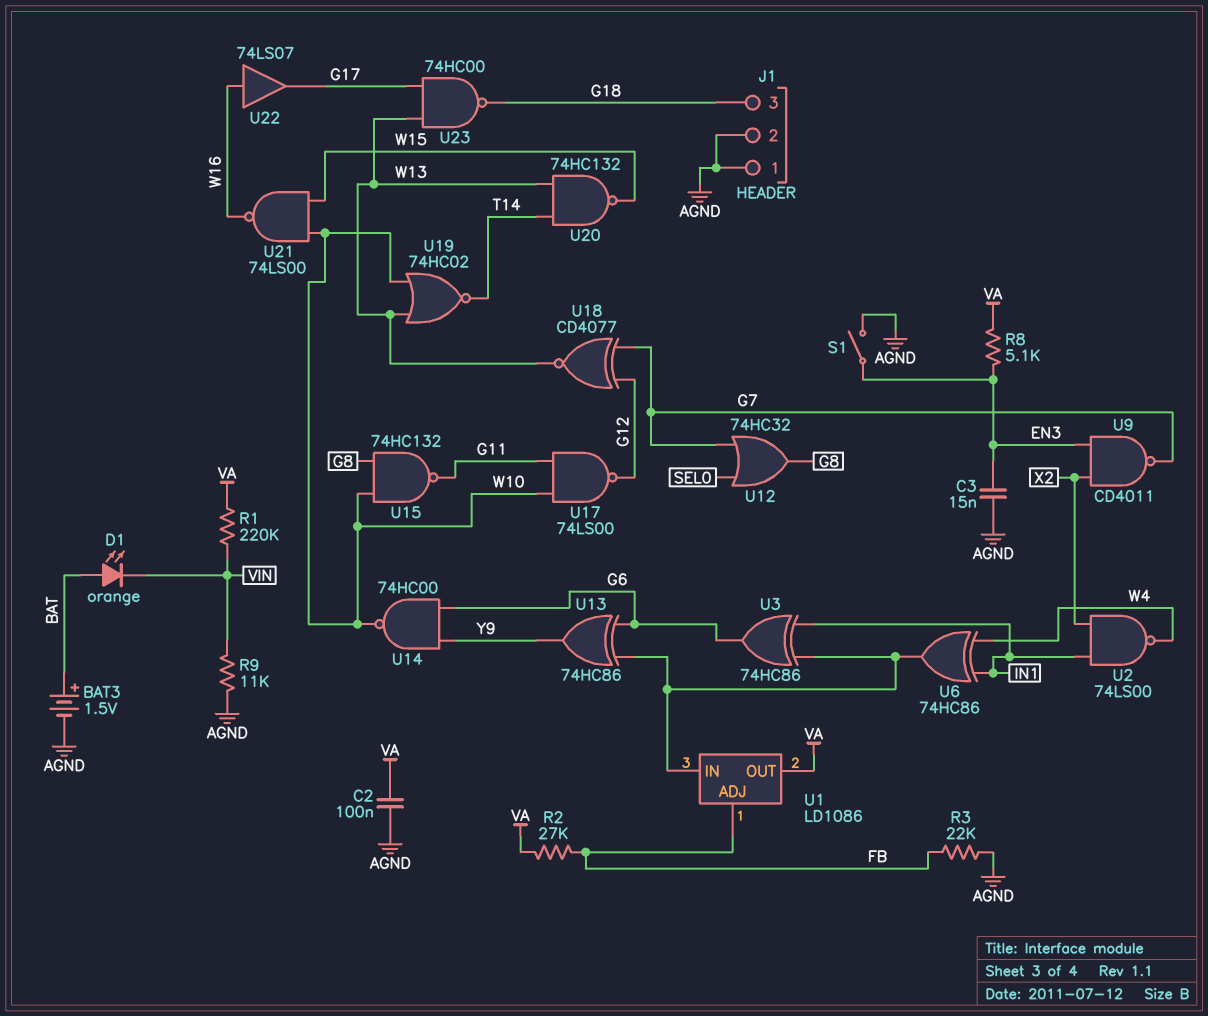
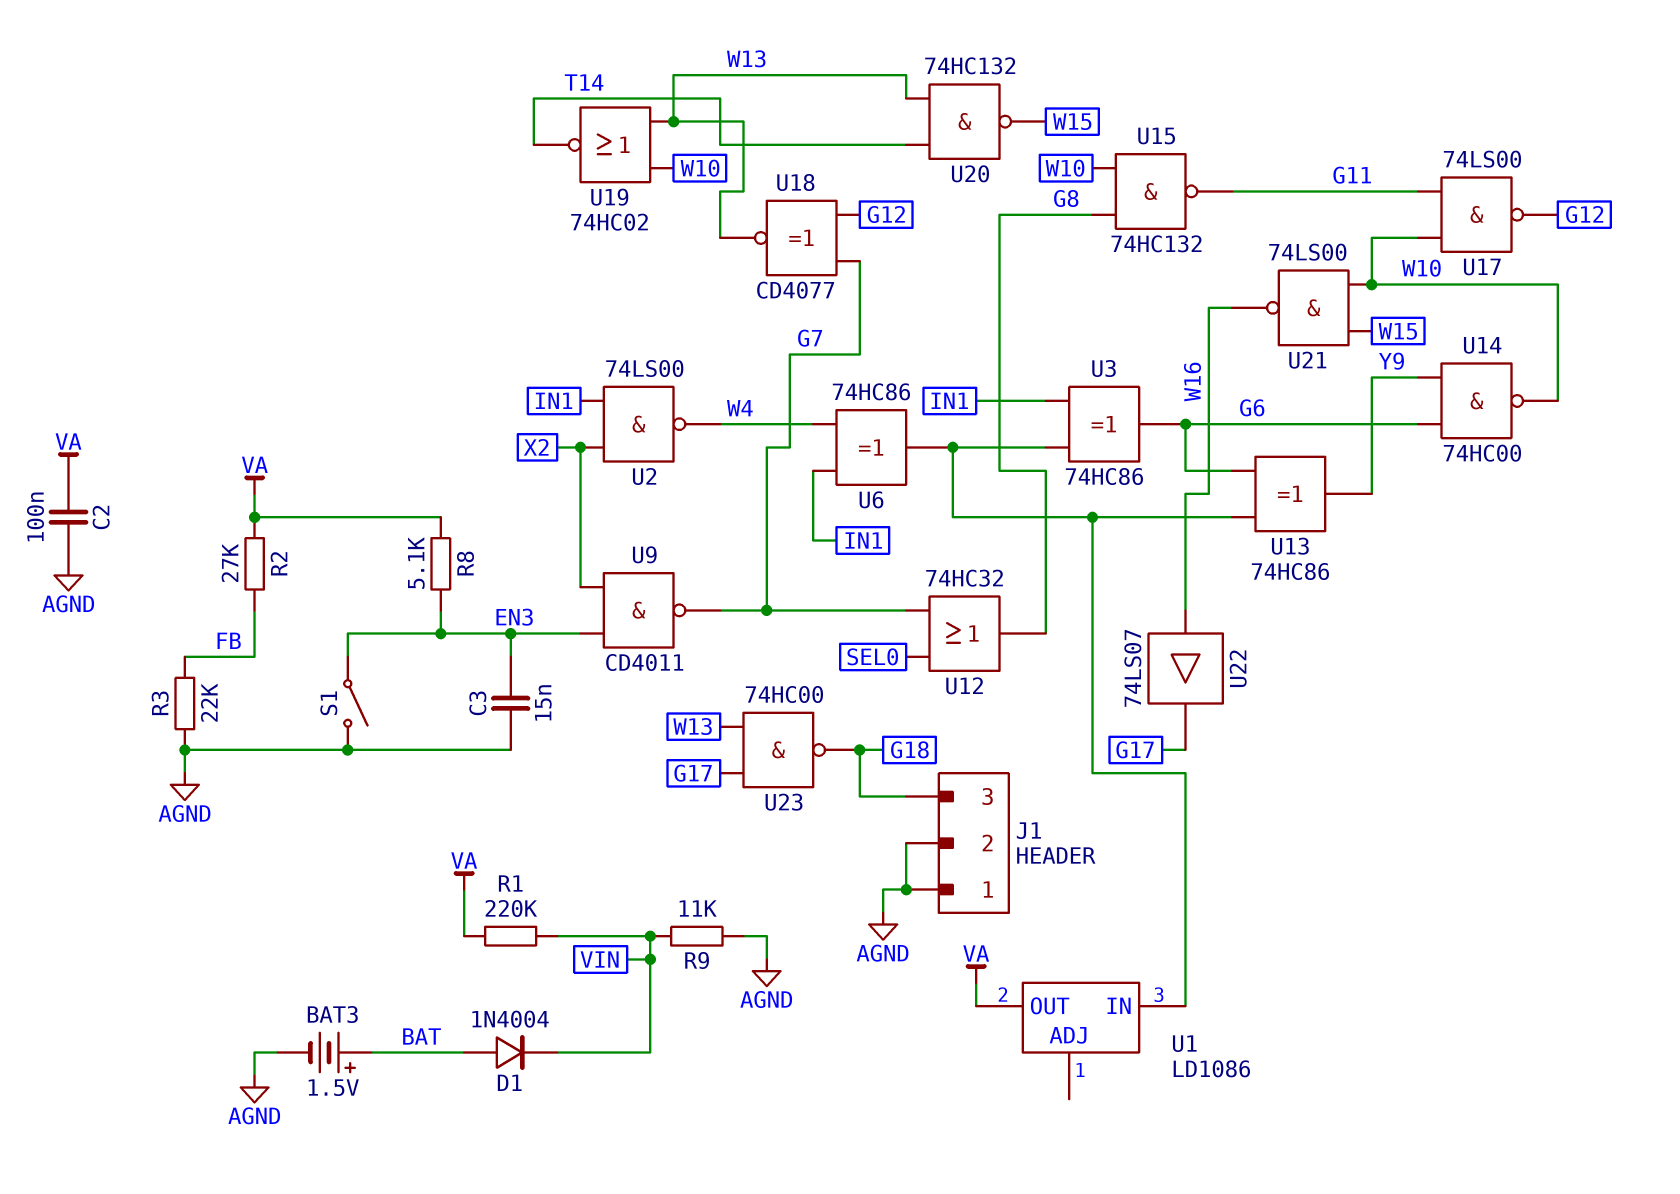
D1: LED orange (A BAT, K VIN) -> diode 1N4004 (A BAT, K VIN)
U1 pin ADJ: FB -> none

